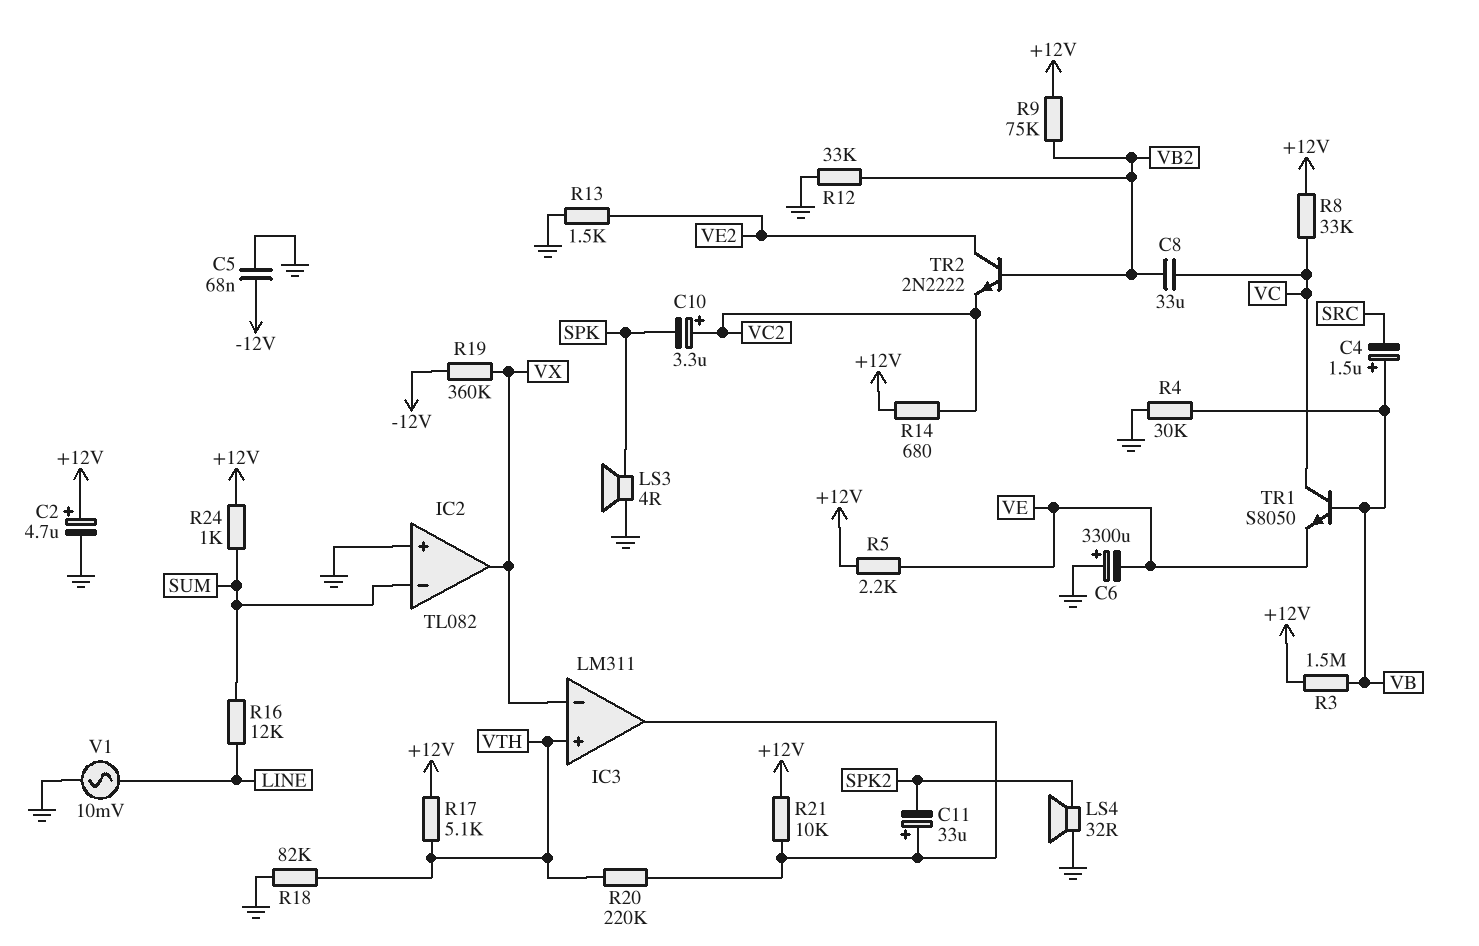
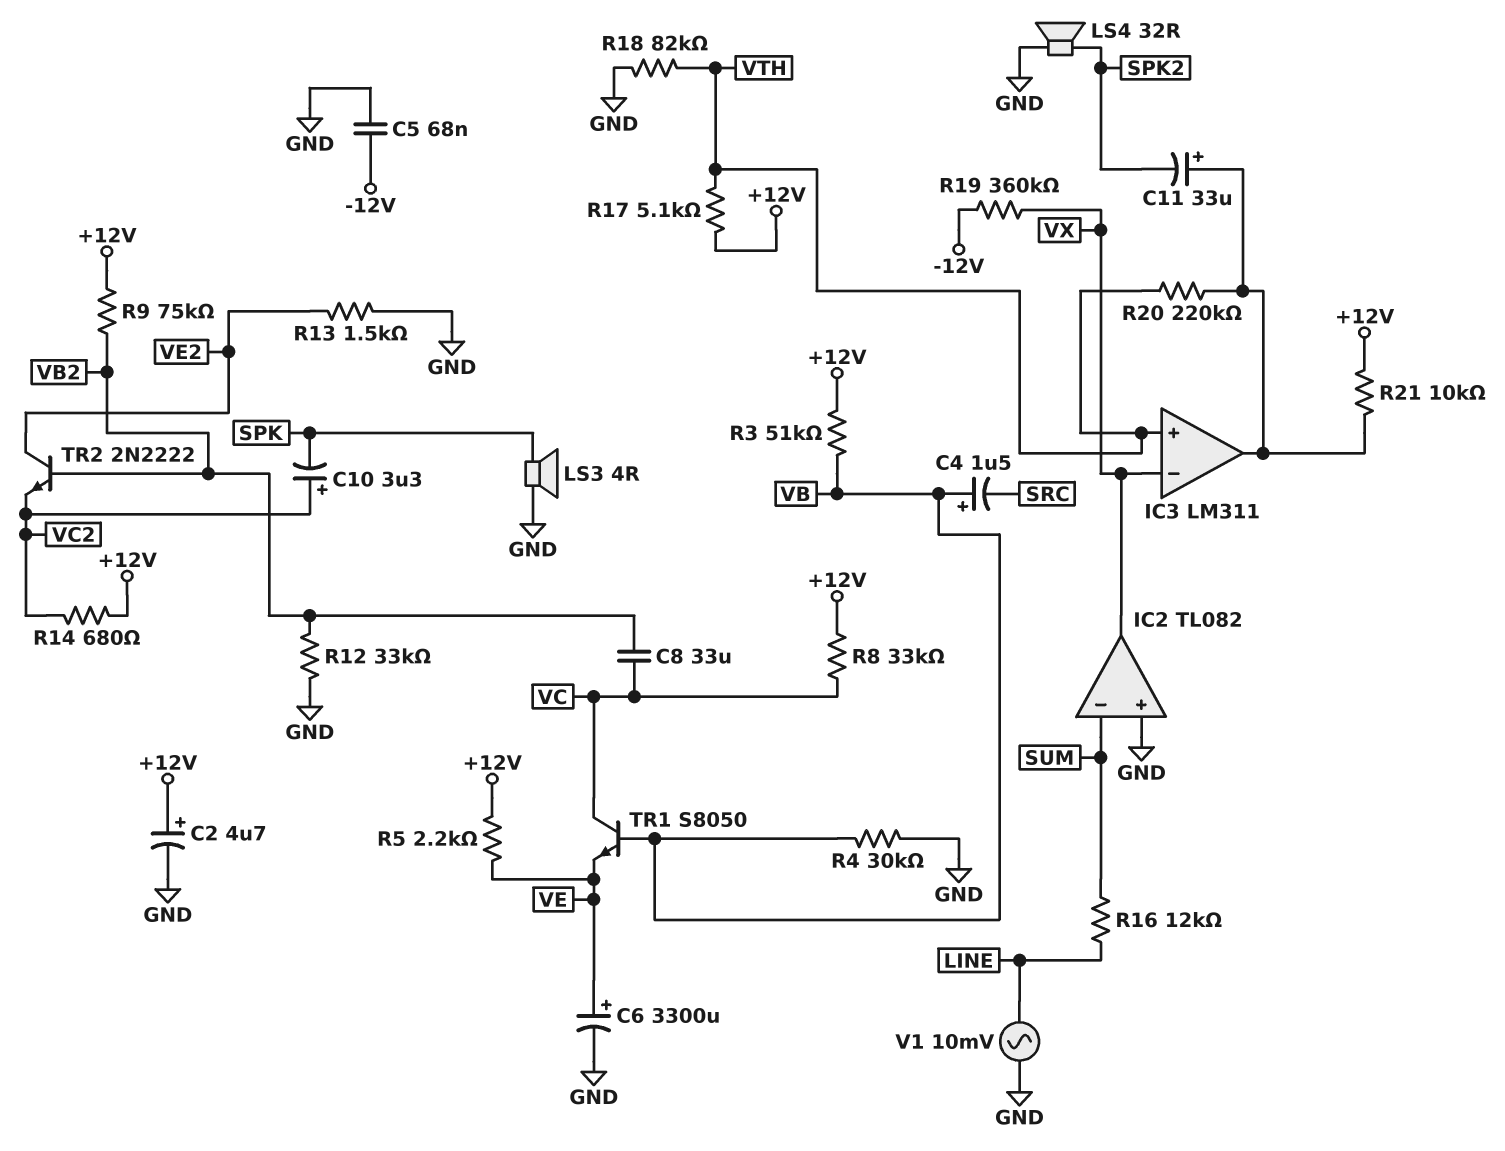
C6: 3300uF (plus GND, minus VE) -> 3300uF (plus VE, minus GND)
R3: 1.5M (+12V, VB) -> 51k (+12V, VB)
R24: 1k (+12V, SUM) -> none

